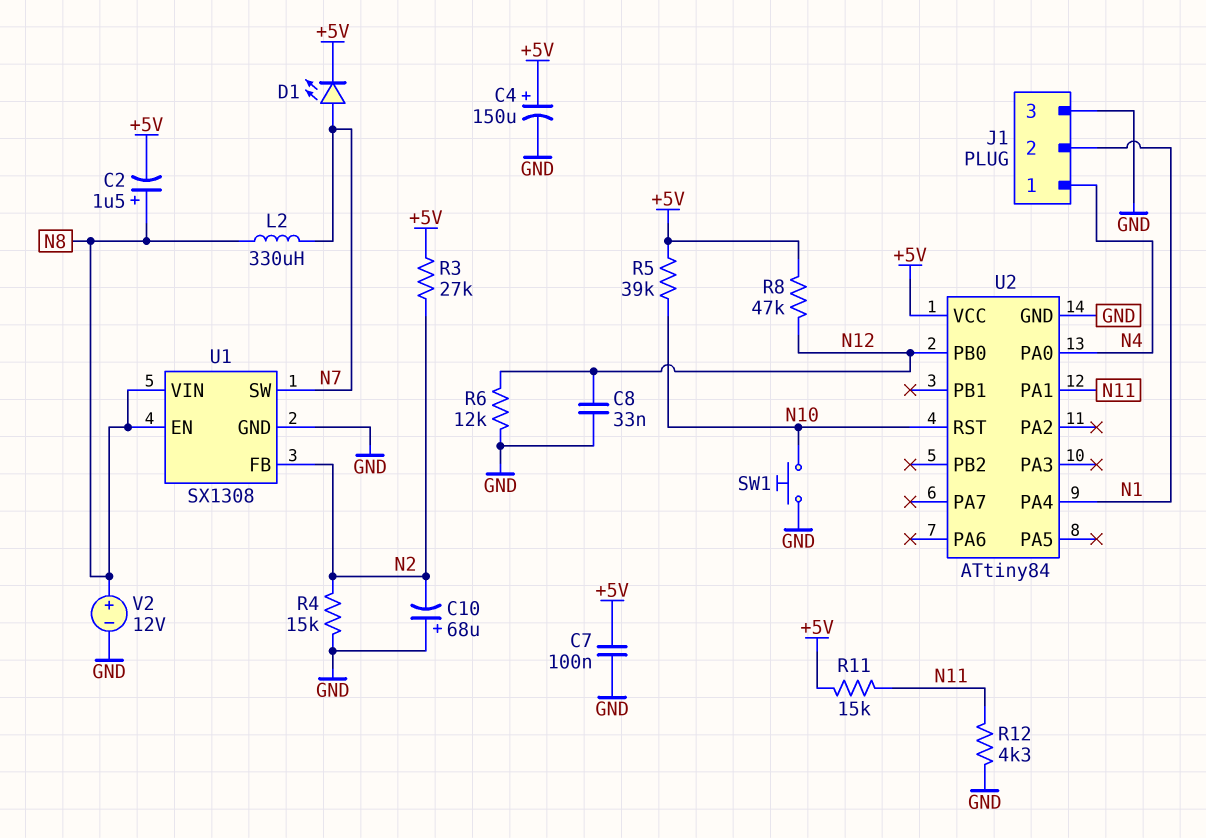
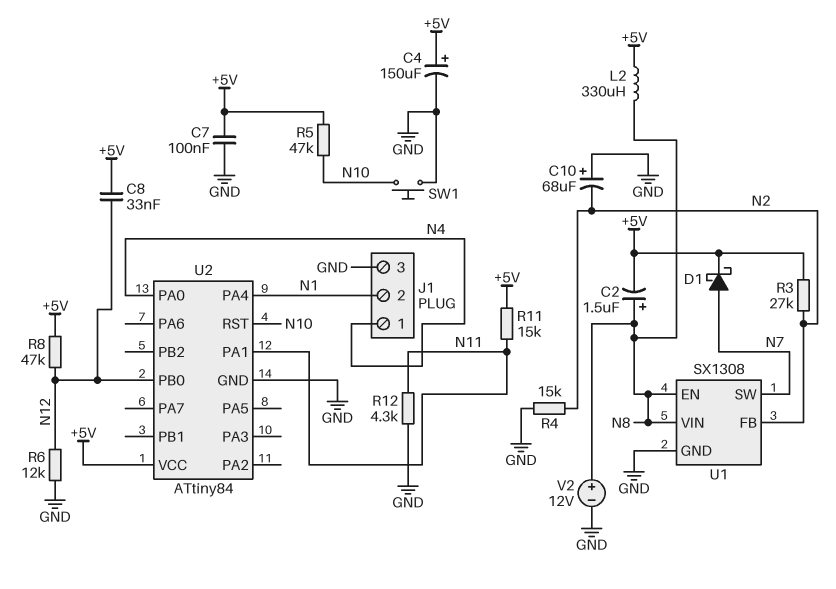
C8: 33nF (GND, N12) -> 33nF (+5V, N12)
D1: LED (A N7, K +5V) -> schottky (A N7, K +5V)
L2: 330uH (N7, N8) -> 330uH (+5V, N8)
R5: 39k (+5V, N10) -> 47k (+5V, N10)

